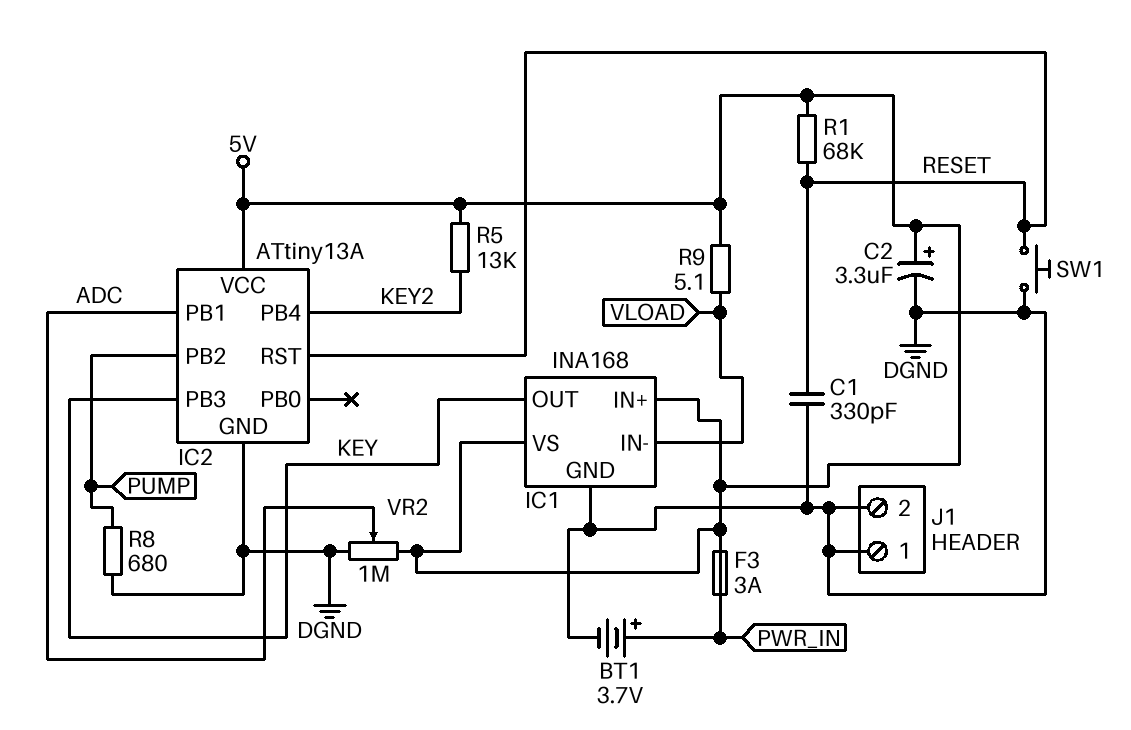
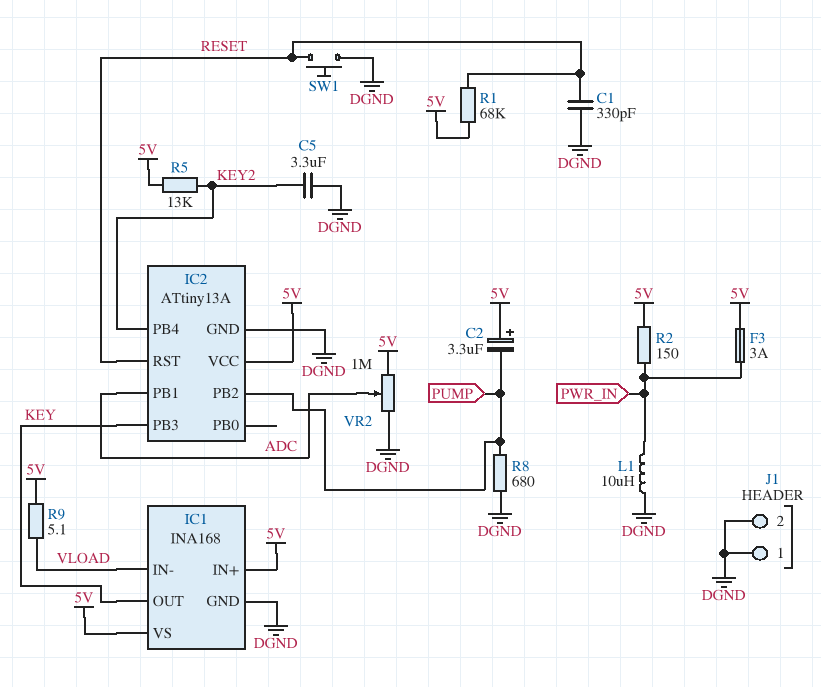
BT1: 3.7V (plus PWR_IN, minus DGND) -> none
C2: 3.3uF (plus 5V, minus DGND) -> 3.3uF (plus 5V, minus PUMP)
C5: none -> 3.3uF (DGND, KEY2)
L1: none -> 10uH (DGND, PWR_IN)
R2: none -> 150 (5V, PWR_IN)

